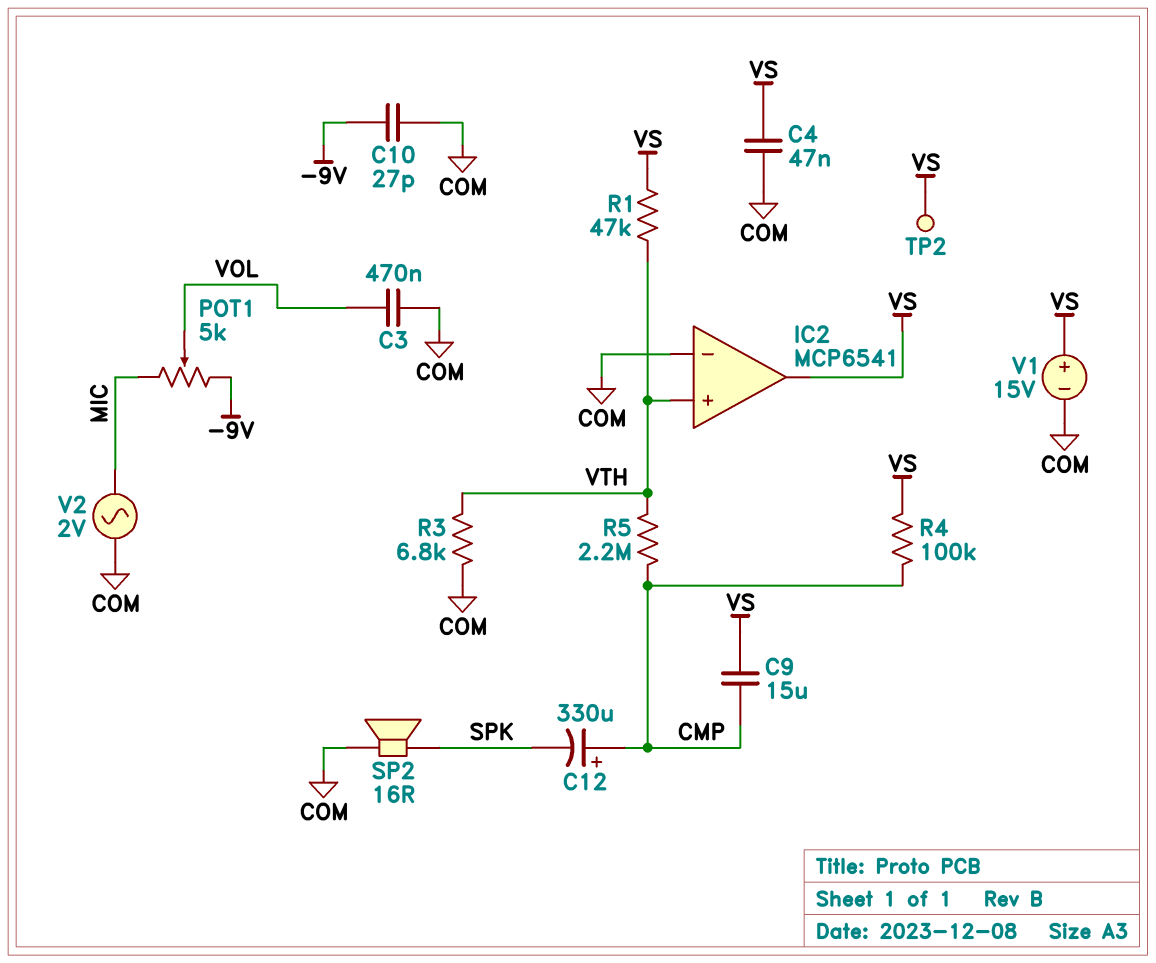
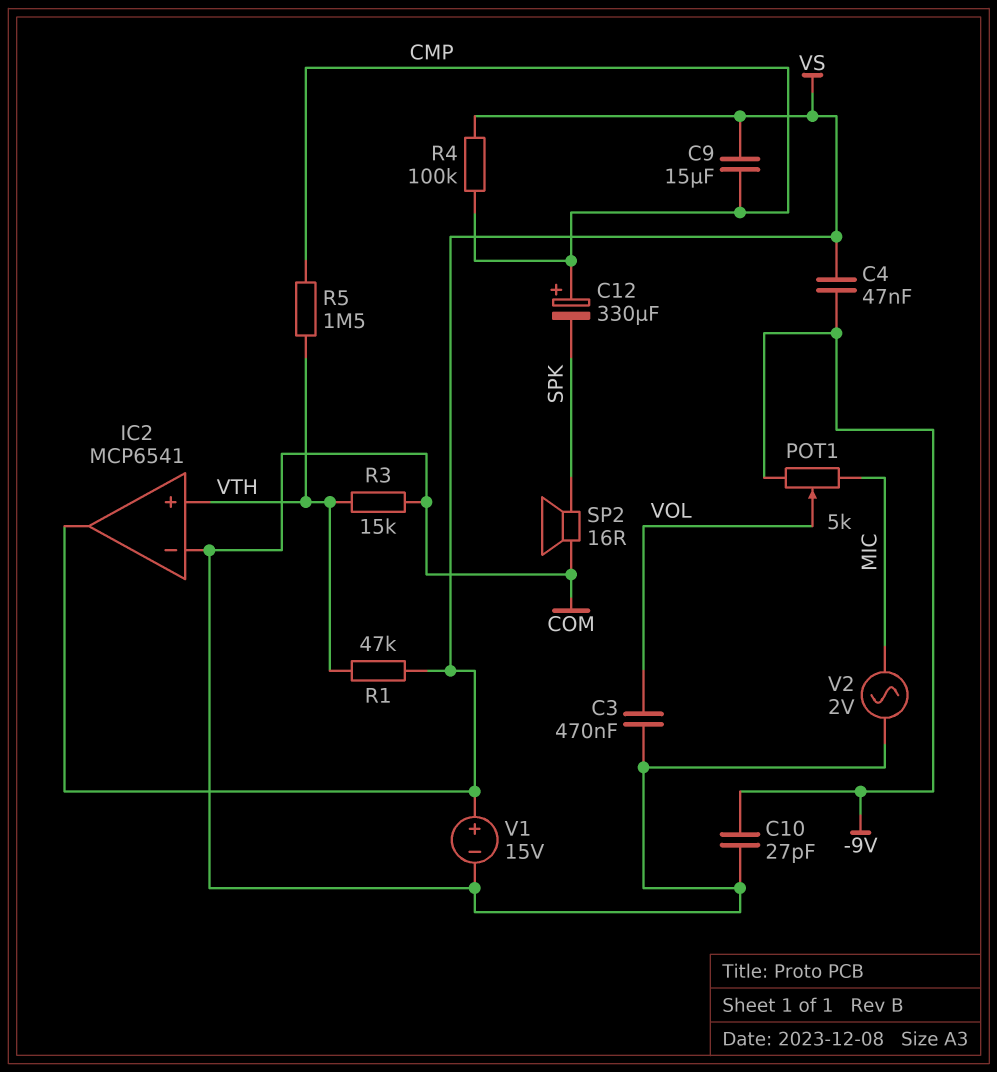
C4: 47nF (COM, VS) -> 47nF (-9V, VS)
R3: 6.8k (COM, VTH) -> 15k (COM, VTH)
R5: 2.2M (CMP, VTH) -> 1.5M (CMP, VTH)
TP2: test point (VS) -> none

